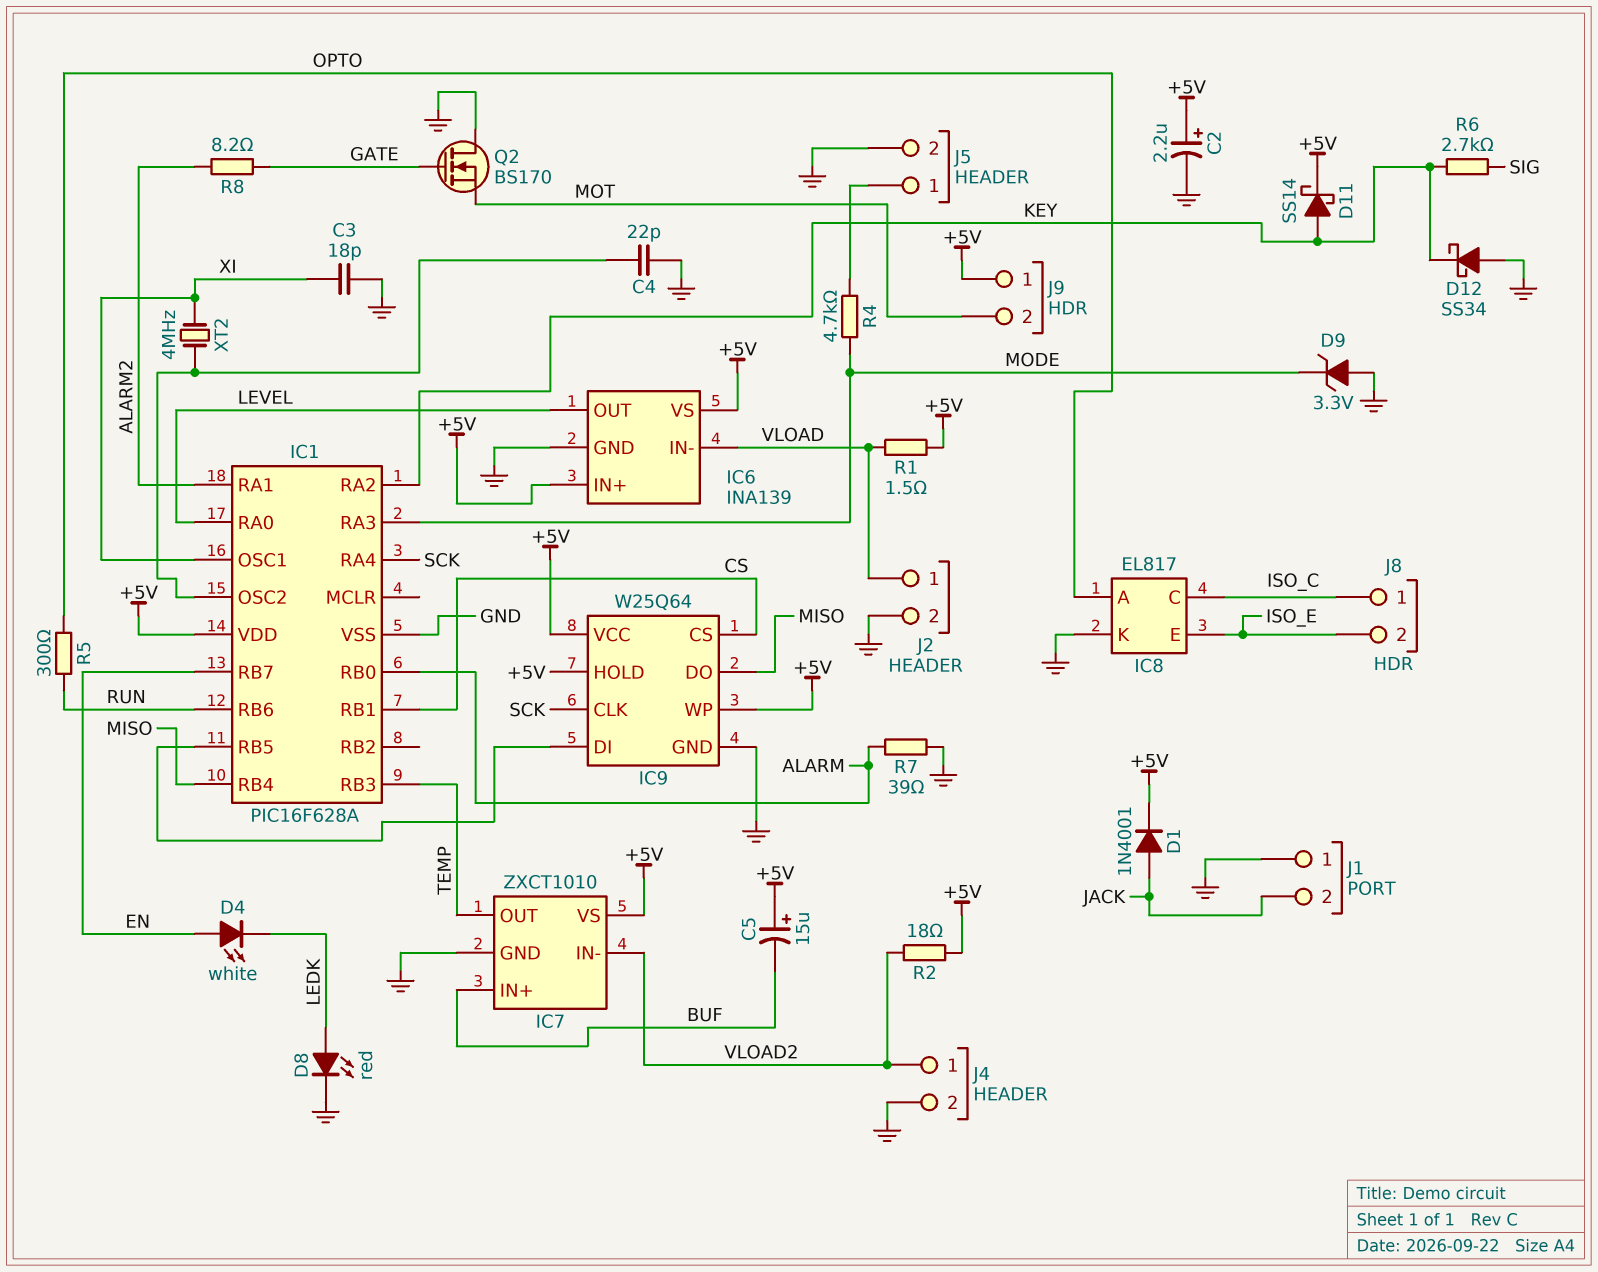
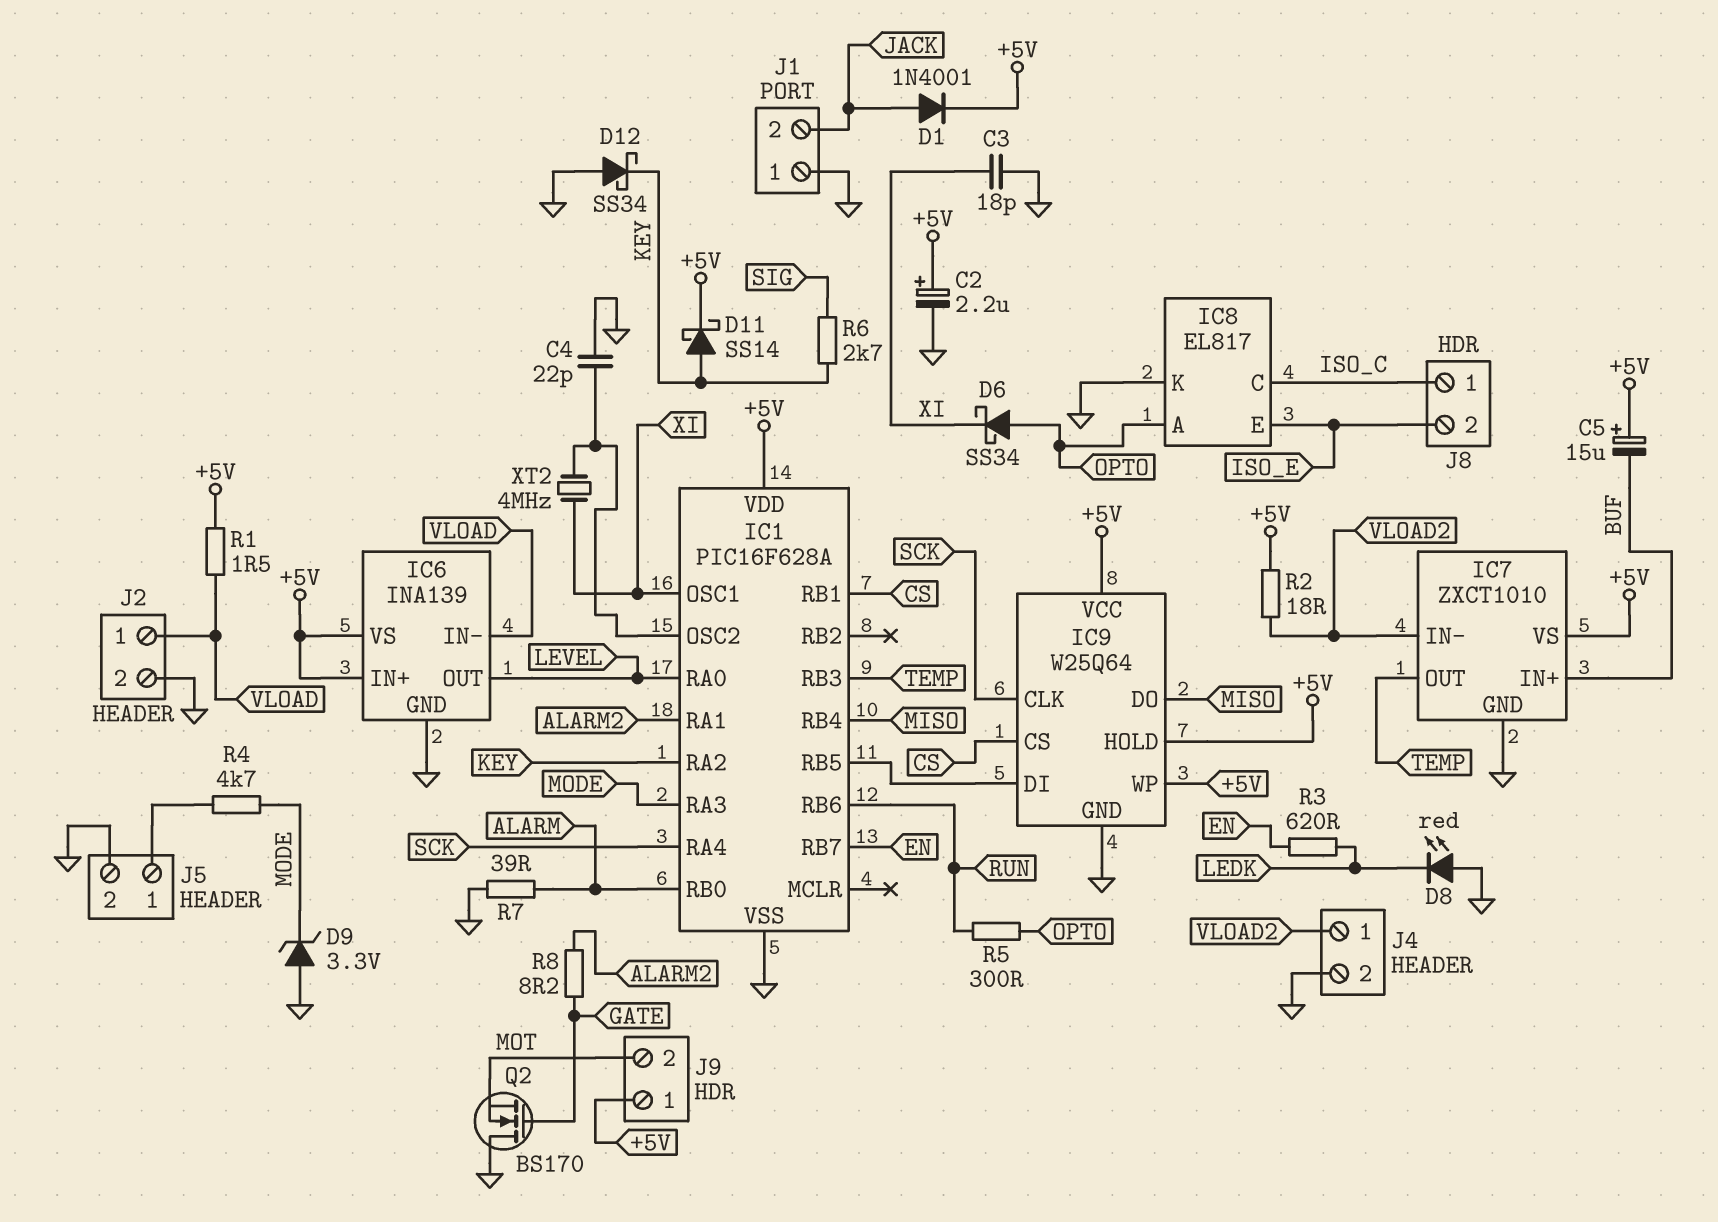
D4: LED white (A EN, K LEDK) -> none
D6: none -> schottky SS34 (A OPTO, K XI)
D8: LED red (A LEDK, K GND) -> LED red (A GND, K LEDK)
R3: none -> 620 (EN, LEDK)

